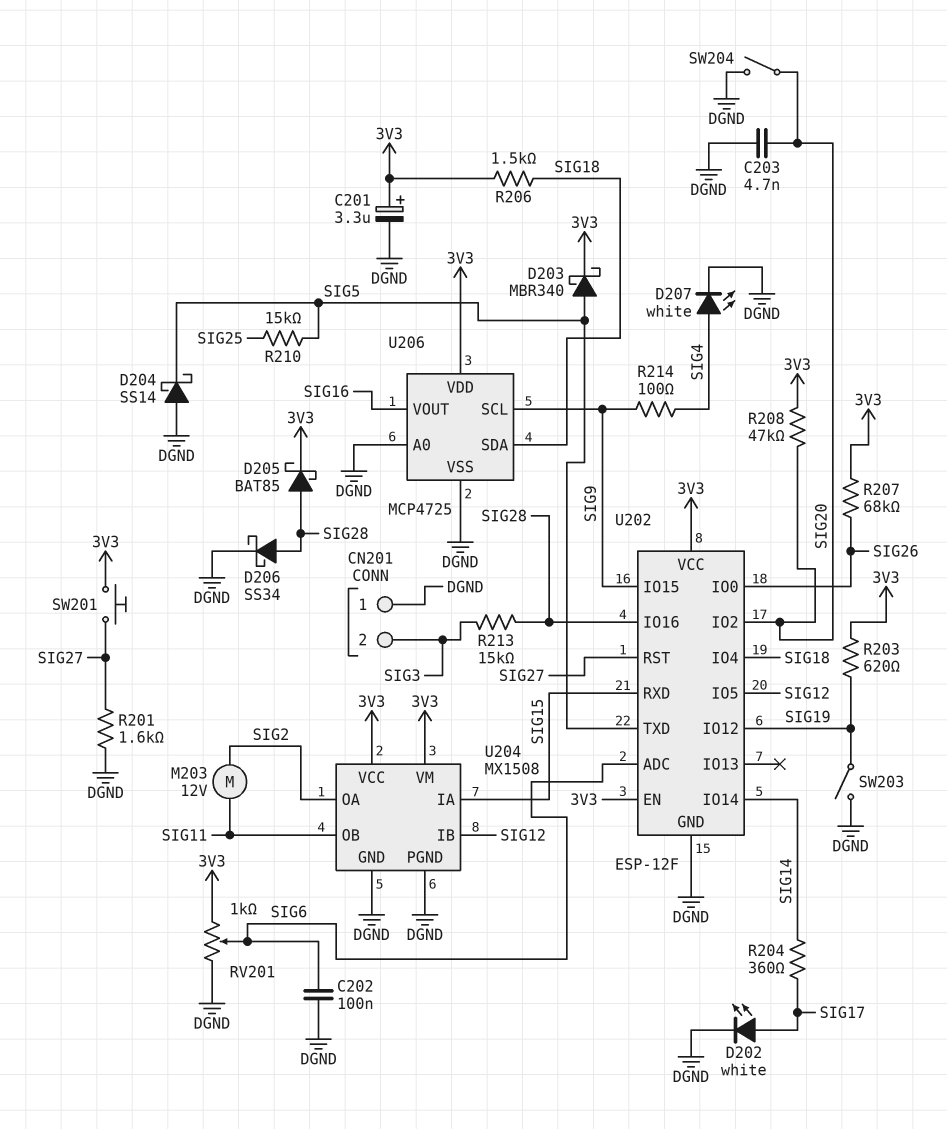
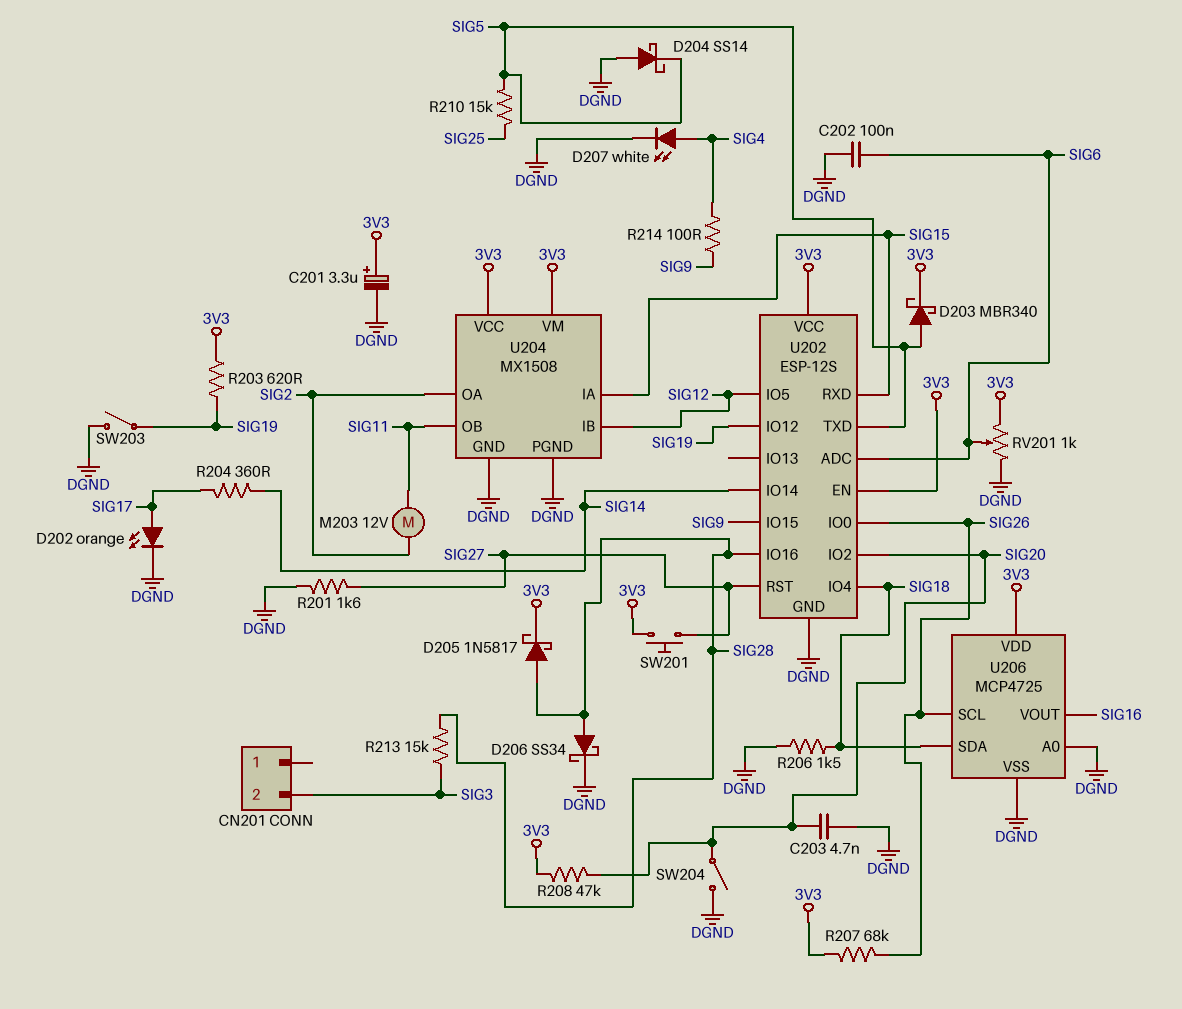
CN201 pin 1: DGND -> none
D202: LED white (A SIG17, K DGND) -> LED orange (A SIG17, K DGND)
D205: schottky BAT85 (A SIG28, K 3V3) -> schottky 1N5817 (A SIG28, K 3V3)
R206: 1.5k (3V3, SIG18) -> 1.5k (DGND, SIG18)
U202: ESP-12F -> ESP-12S
U206 pin SCL: SIG9 -> SIG26

